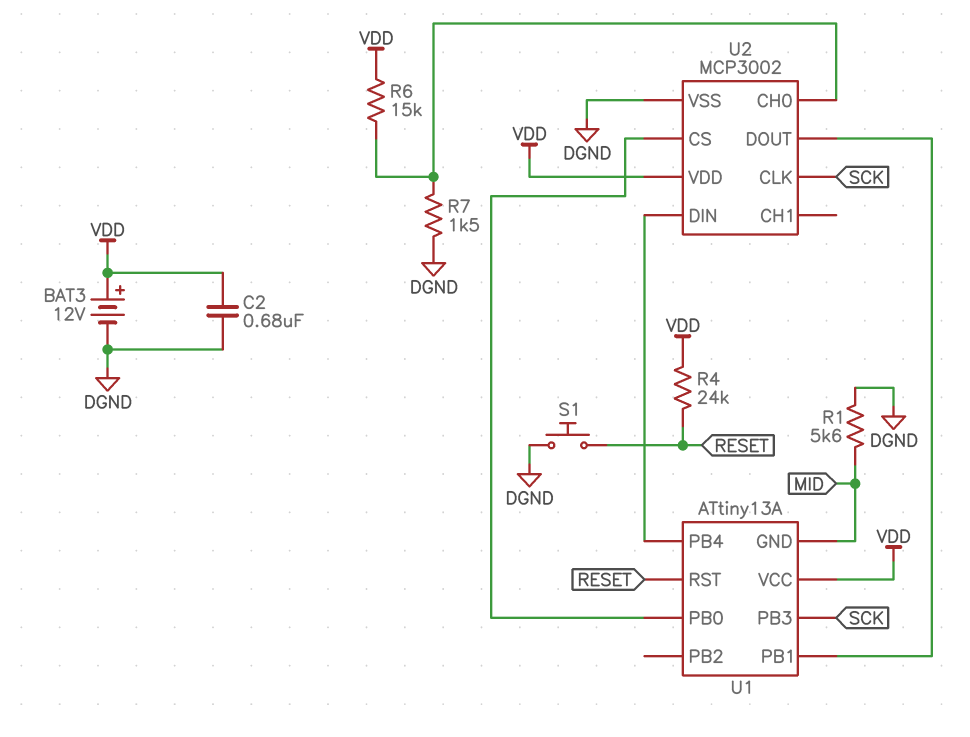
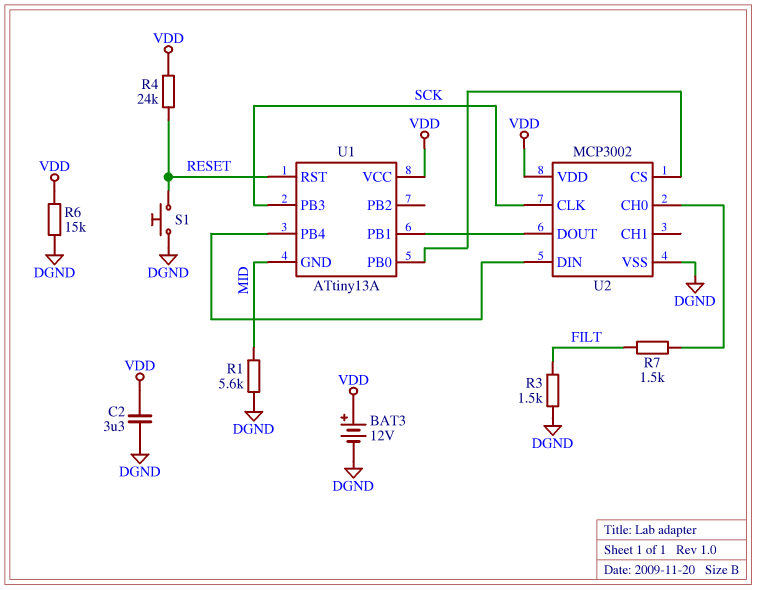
C2: 680nF (DGND, VDD) -> 3.3uF (DGND, VDD)
R3: none -> 1.5k (DGND, FILT)
R6: 15k (U2/CH0, VDD) -> 15k (DGND, VDD)
R7: 1.5k (DGND, U2/CH0) -> 1.5k (FILT, U2/CH0)

